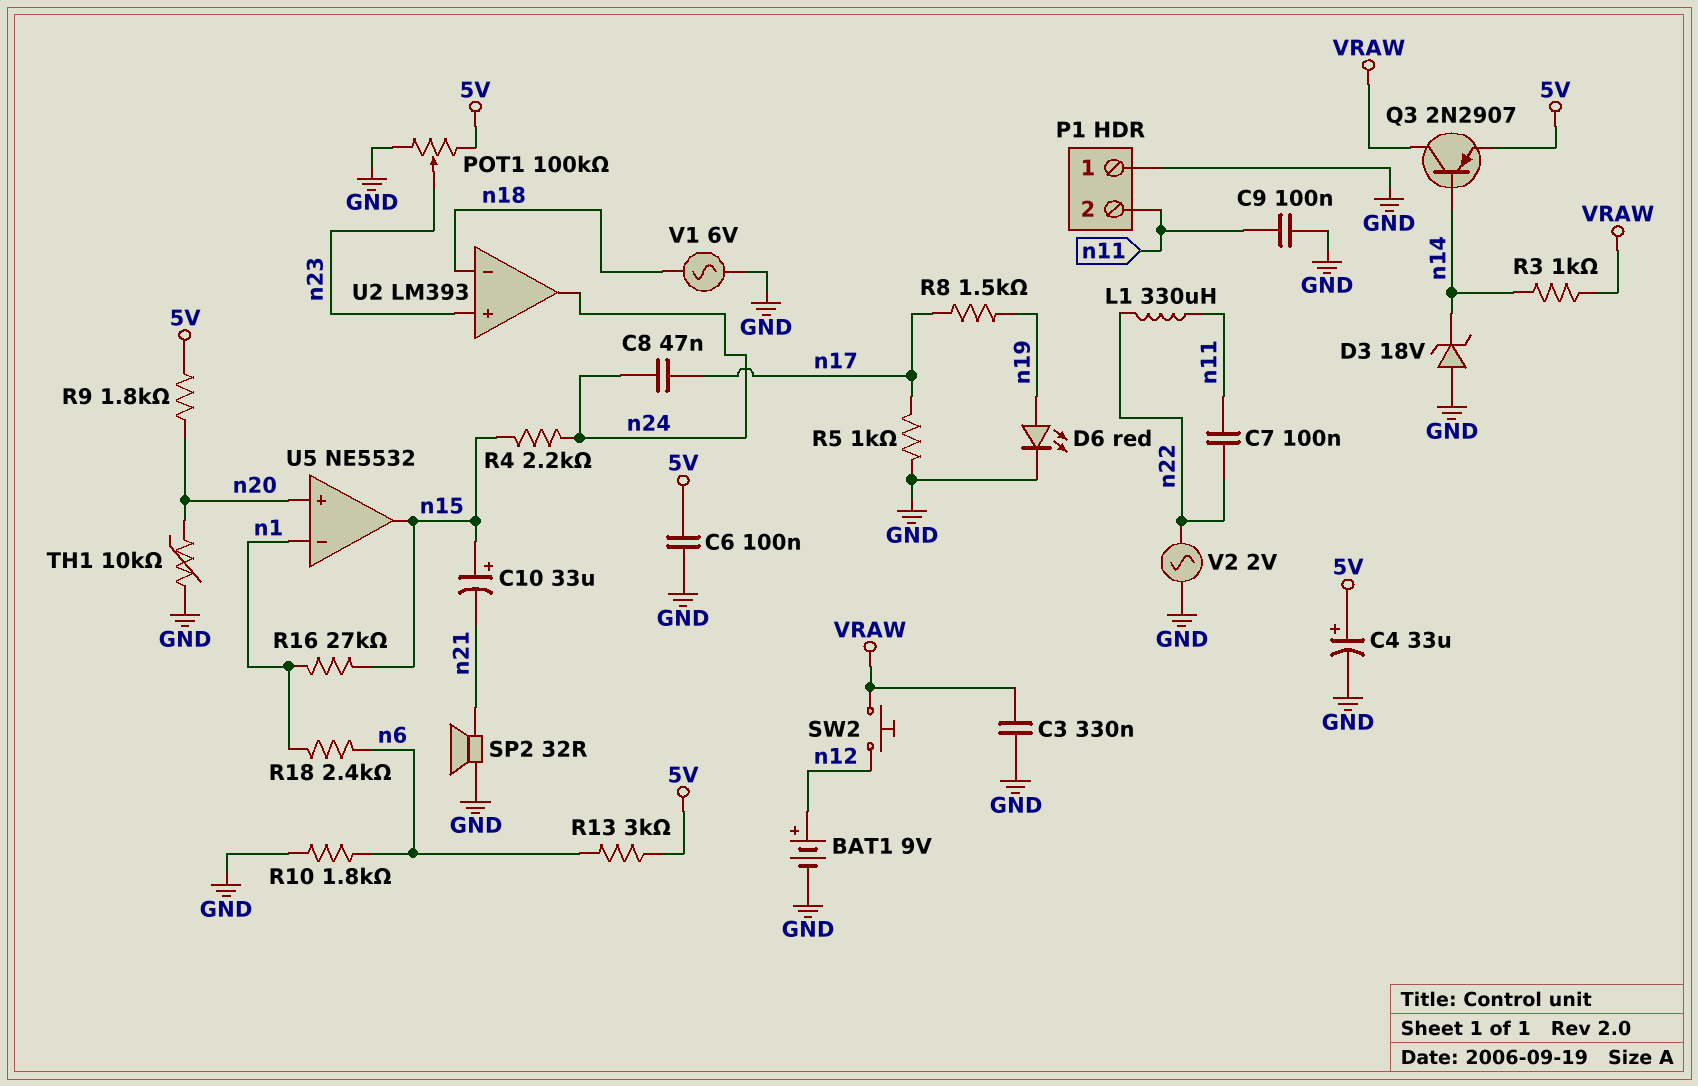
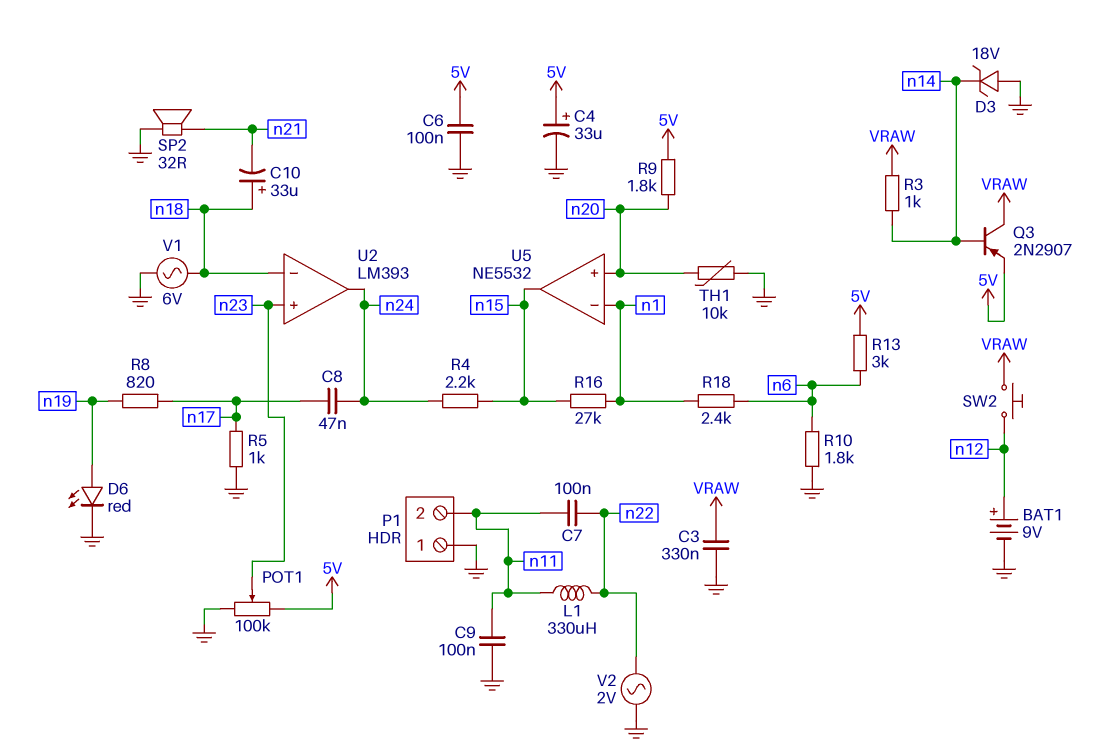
C10: 33uF (plus n15, minus n21) -> 33uF (plus n18, minus n21)
R8: 1.5k (n17, n19) -> 820 (n17, n19)

